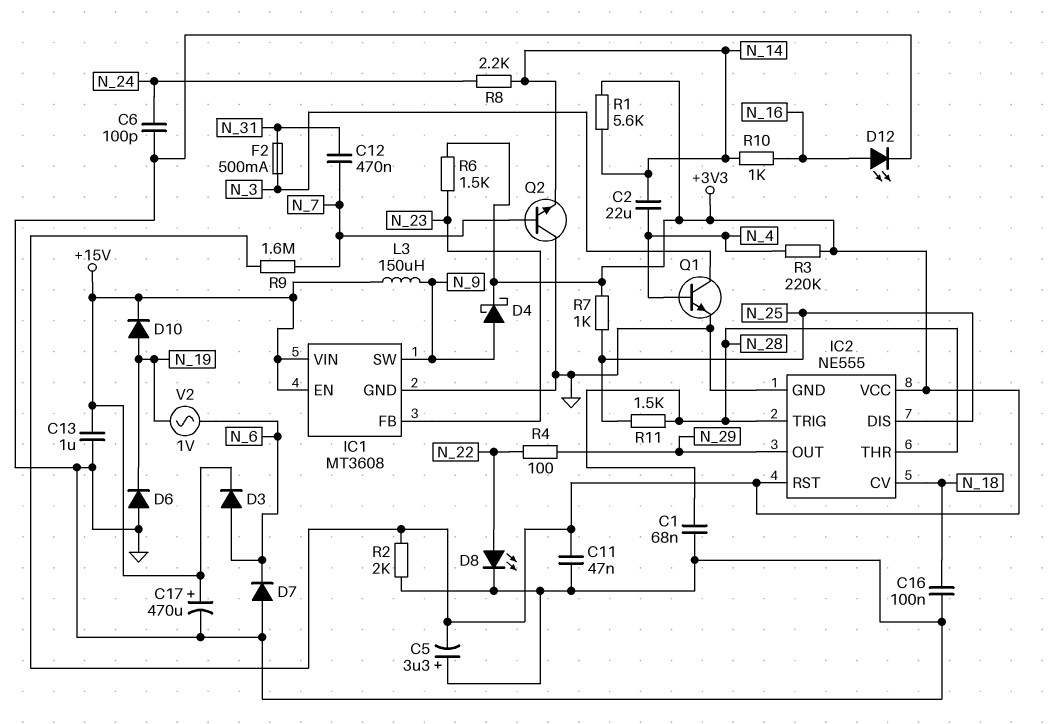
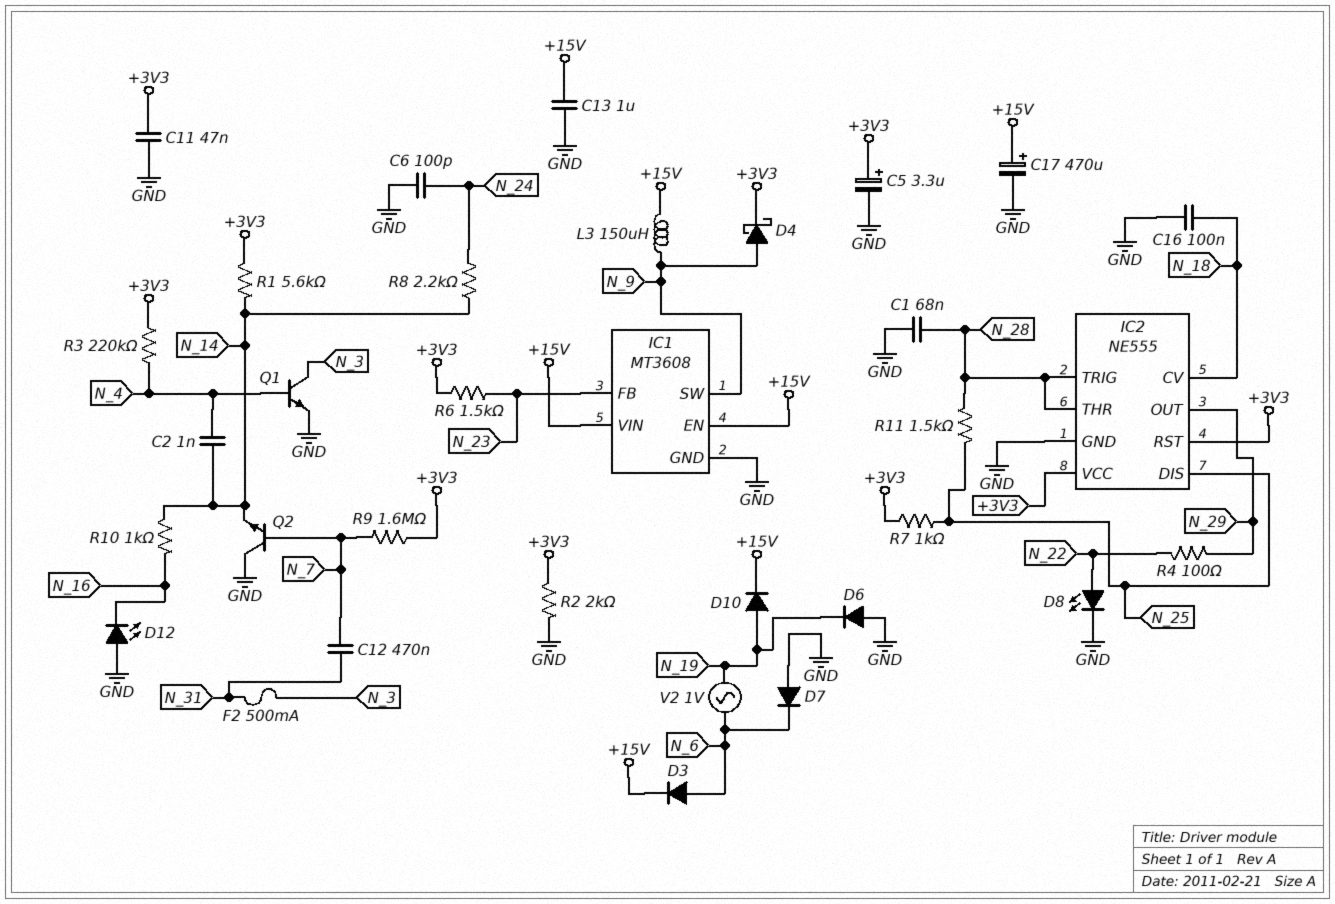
C2: 22uF (N_4, N_14) -> 1nF (N_4, N_14)
C5: 3.3uF (plus GND, minus +3V3) -> 3.3uF (plus +3V3, minus GND)
D12: LED (A N_16, K GND) -> LED (A GND, K N_16)

